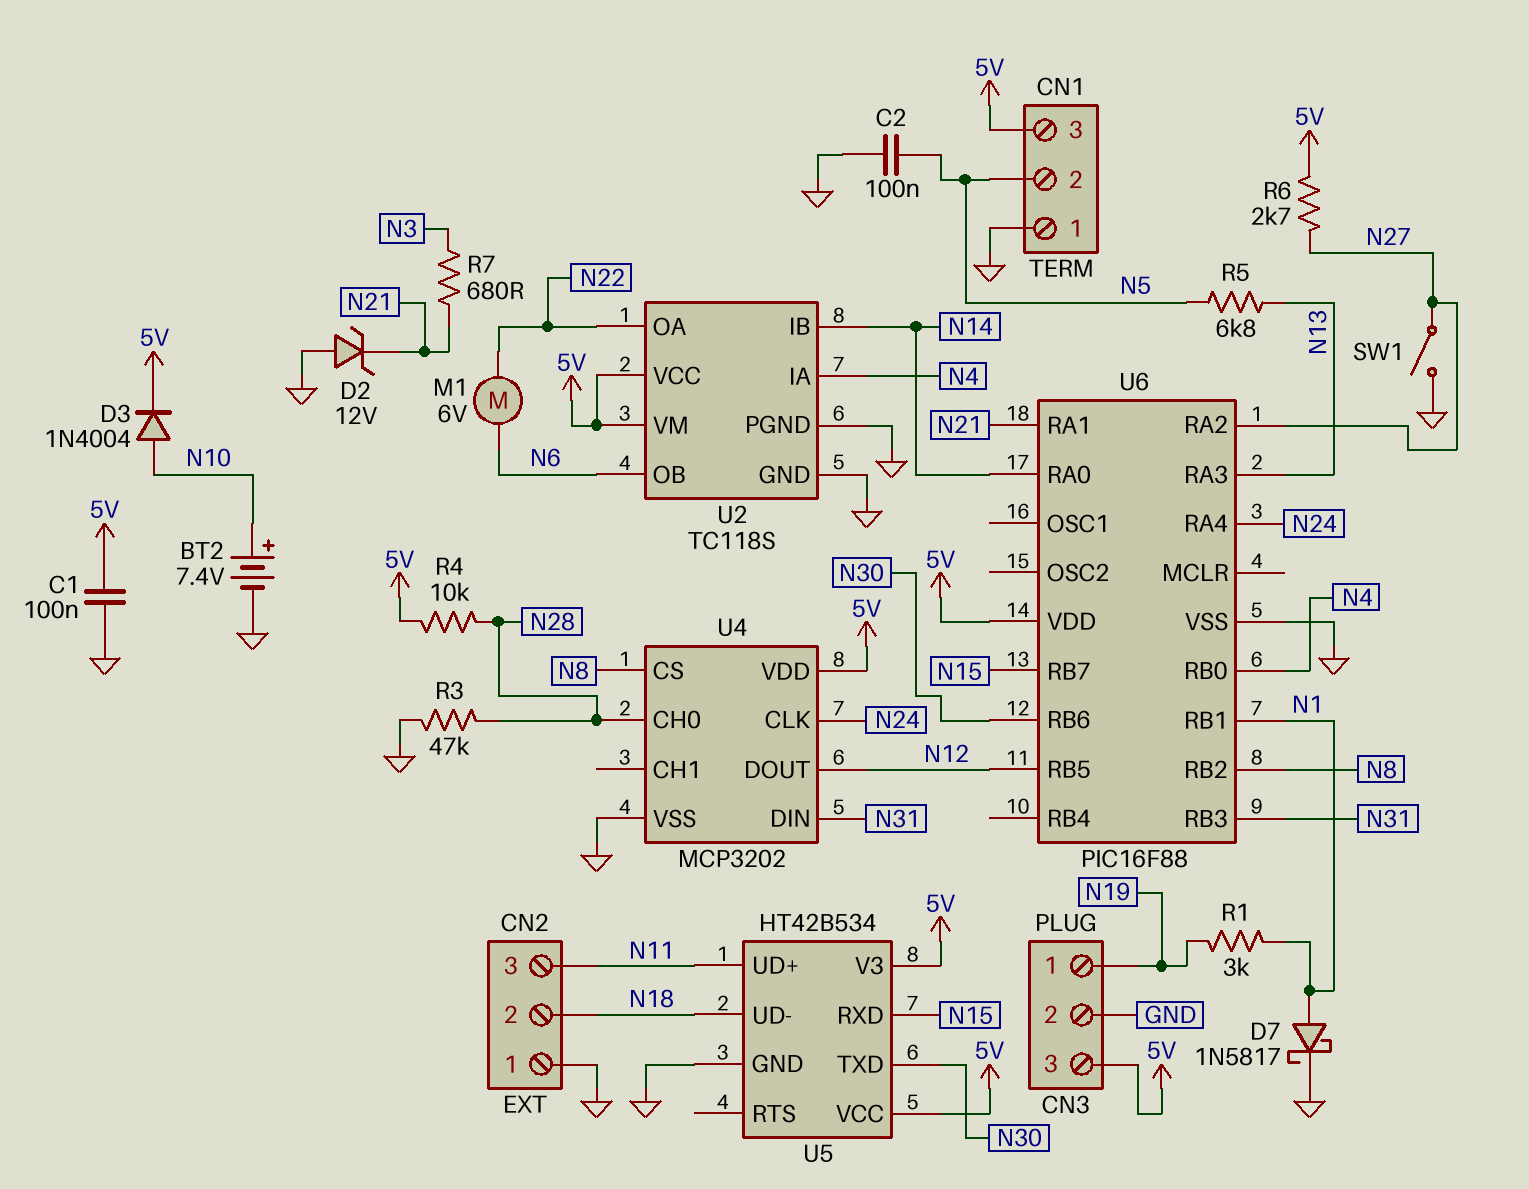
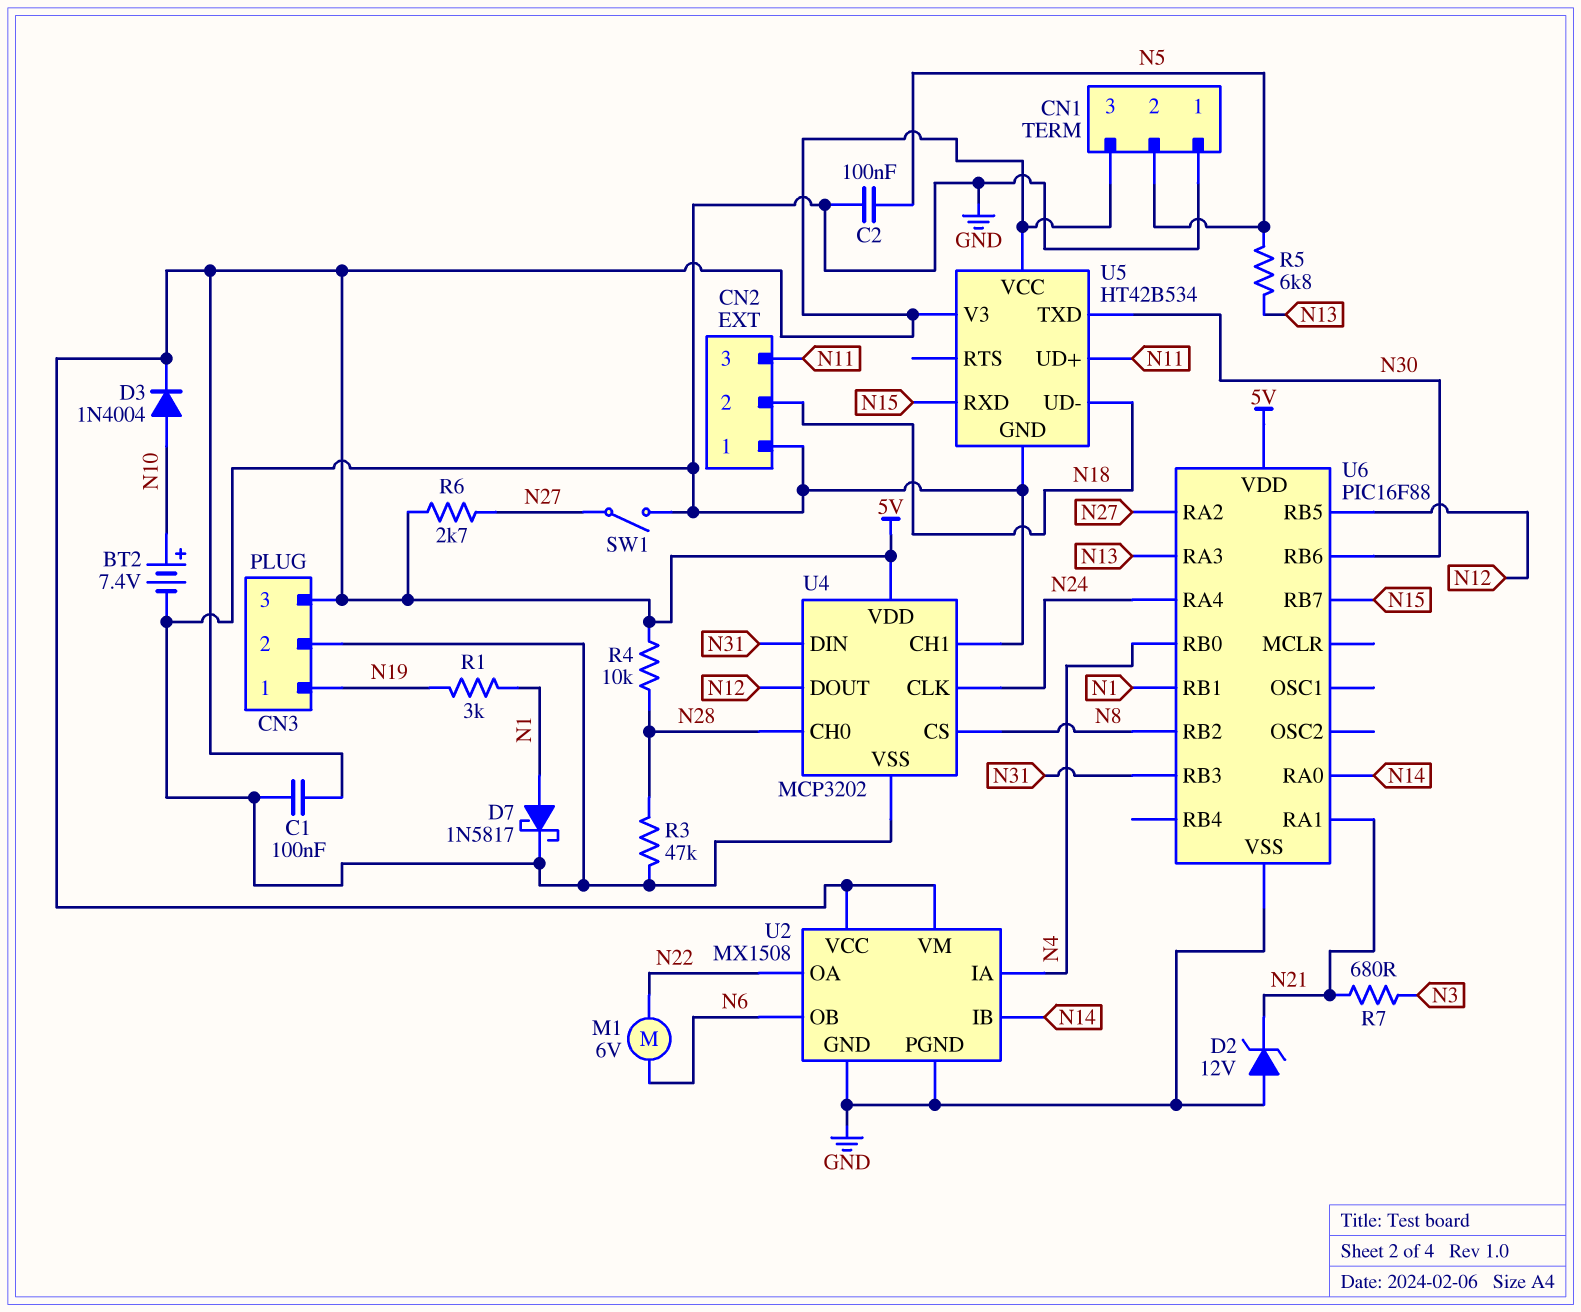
U2: TC118S -> MX1508
U4 pin CH1: none -> GND

